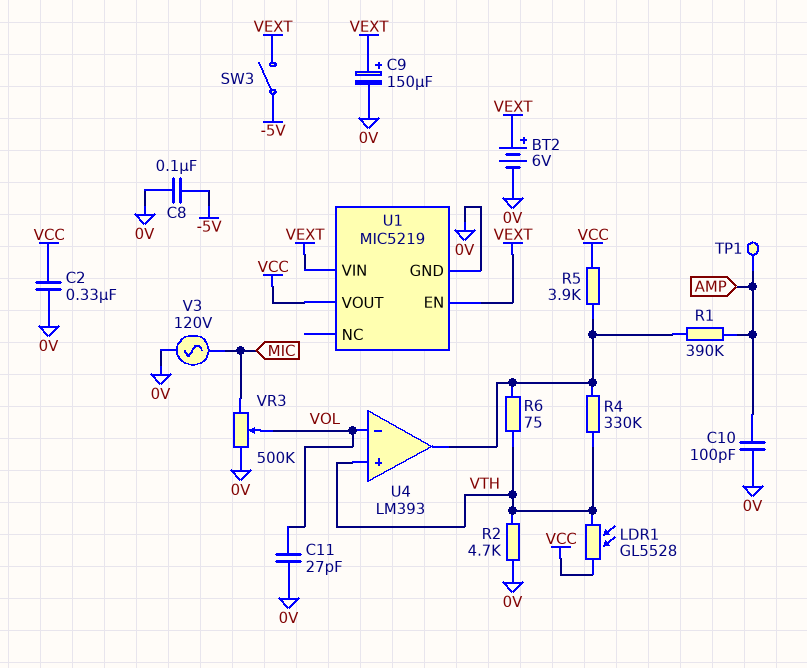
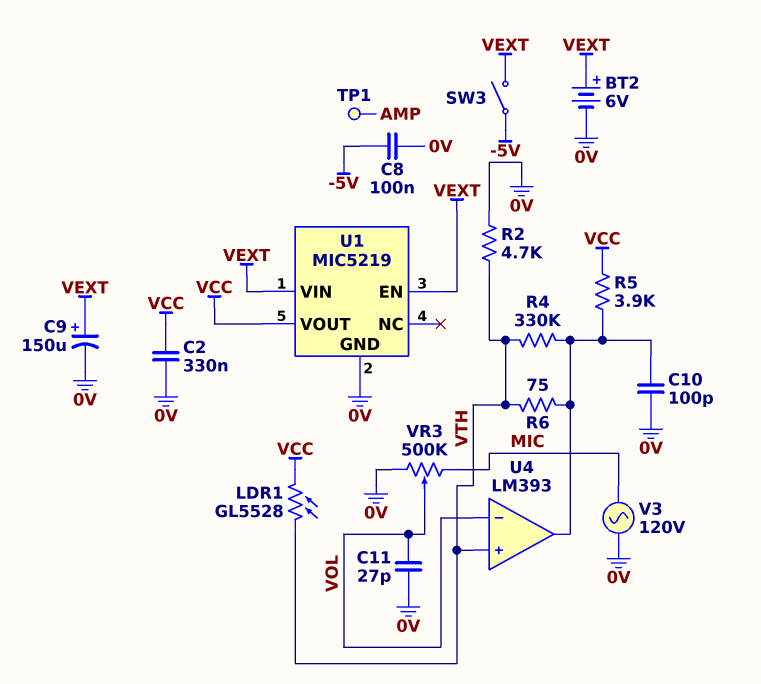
C10: 100pF (0V, AMP) -> 100pF (0V, U4/out)
R1: 390k (AMP, U4/out) -> none

